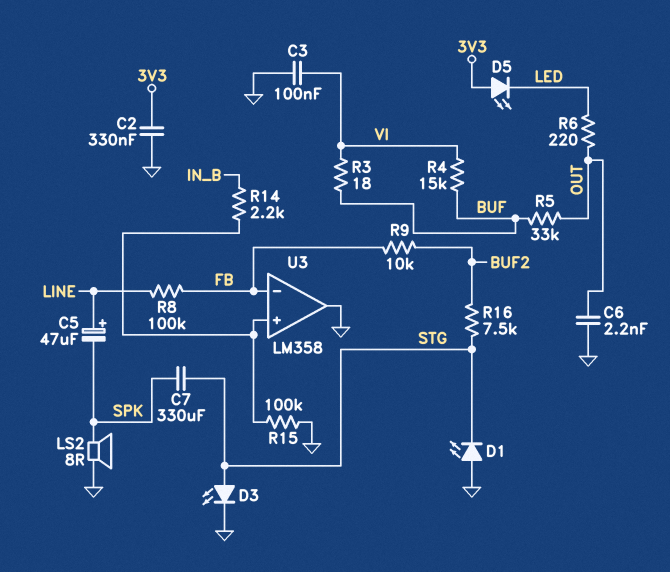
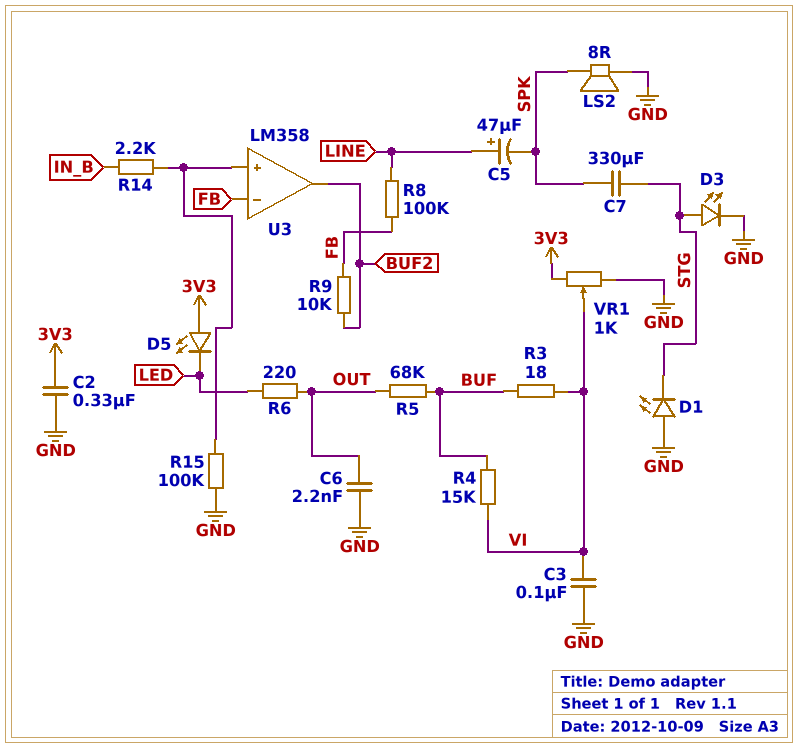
R5: 33k (BUF, OUT) -> 68k (BUF, OUT)
R16: 7.5k (BUF2, STG) -> none
U3 pin out: GND -> BUF2
VR1: none -> 1k (3V3, GND, wiper VI)

